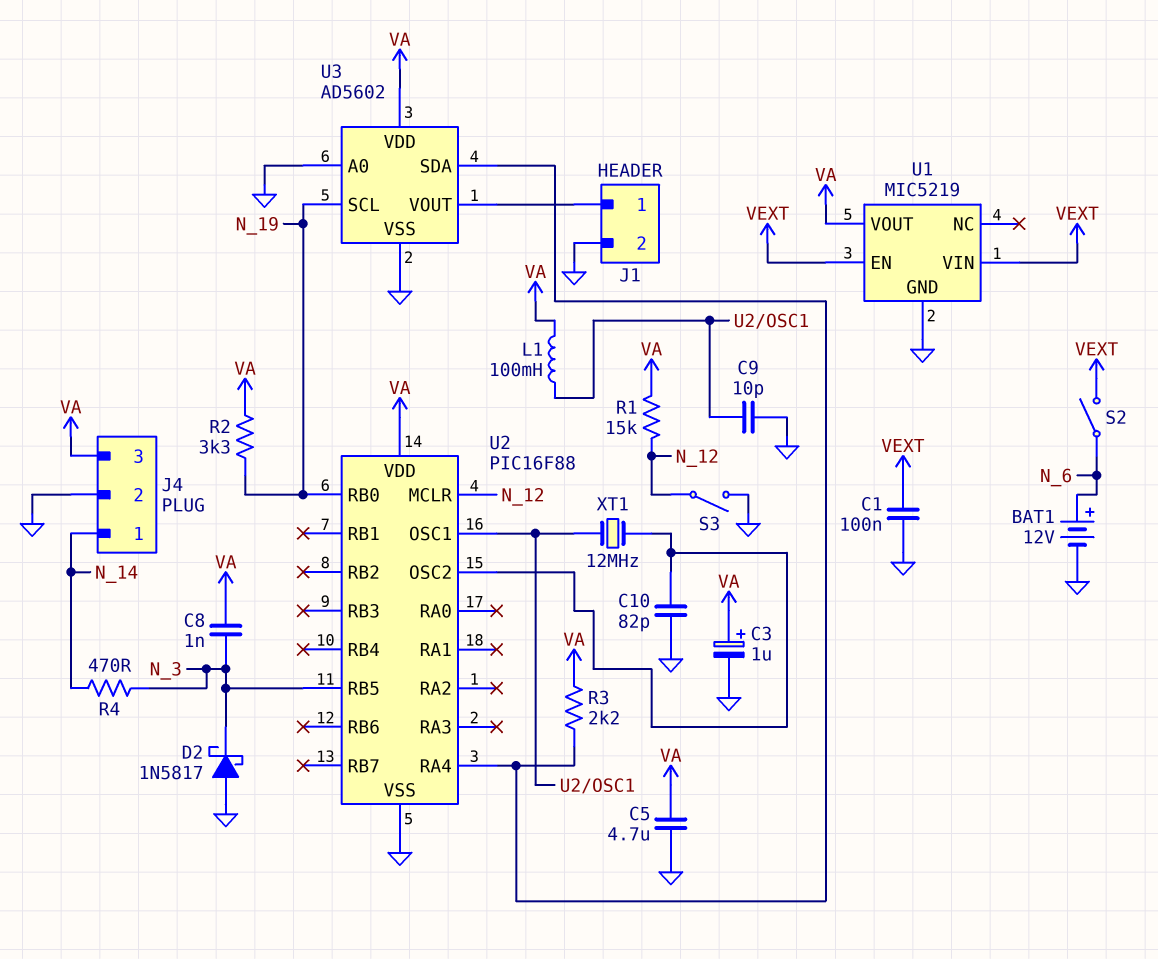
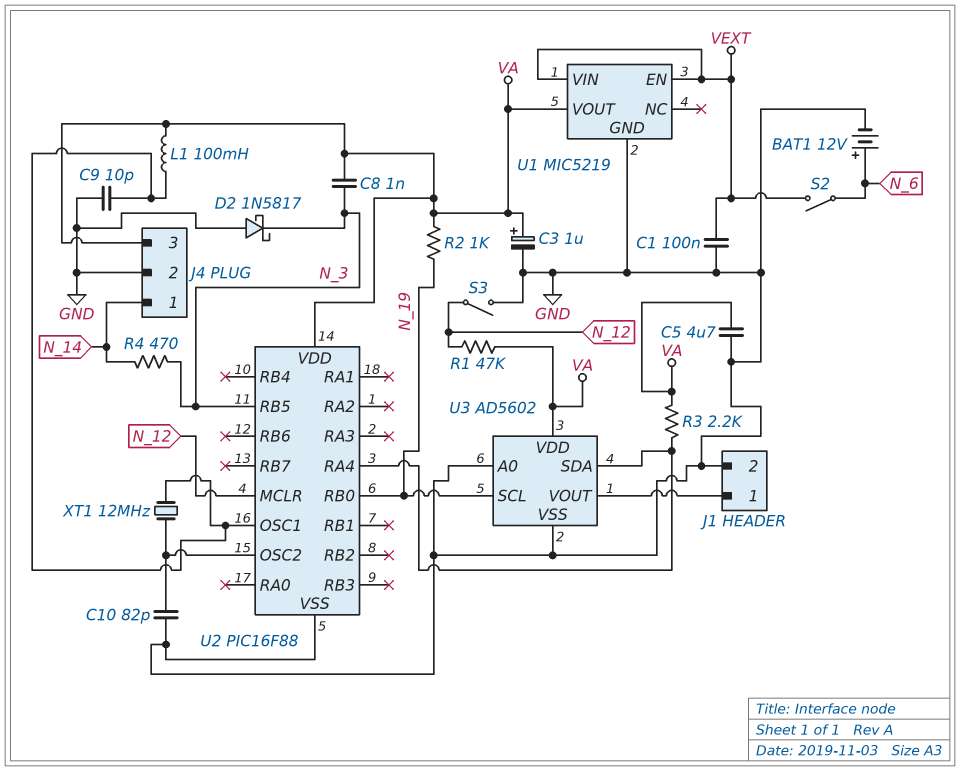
R1: 15k (N_12, VA) -> 47k (N_12, VA)
R2: 3.3k (N_19, VA) -> 1k (N_19, VA)

